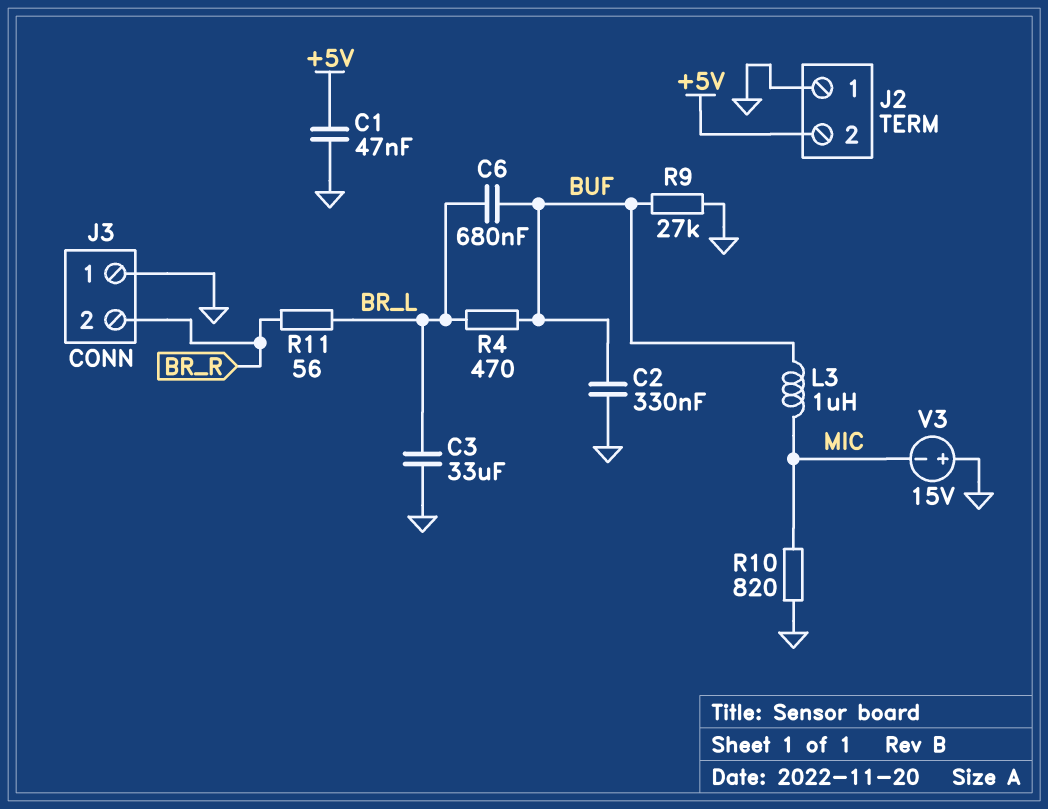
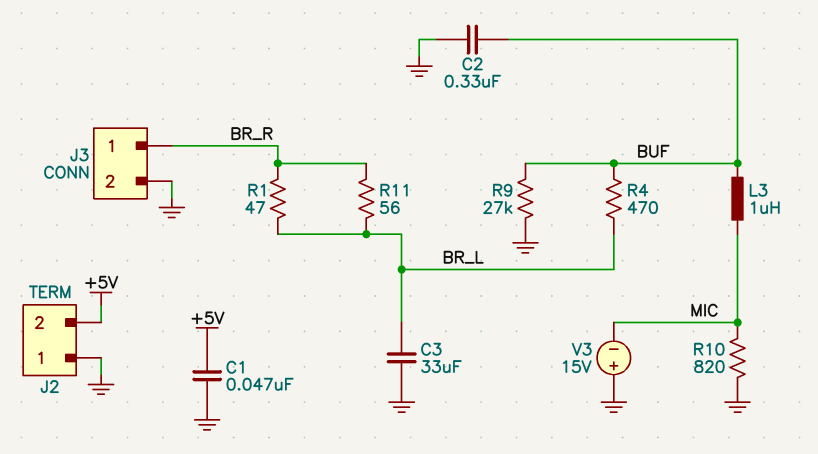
C6: 680nF (BR_L, BUF) -> none
J3 pin 1: GND -> BR_R
J3 pin 2: BR_R -> GND
R1: none -> 47 (BR_L, BR_R)

